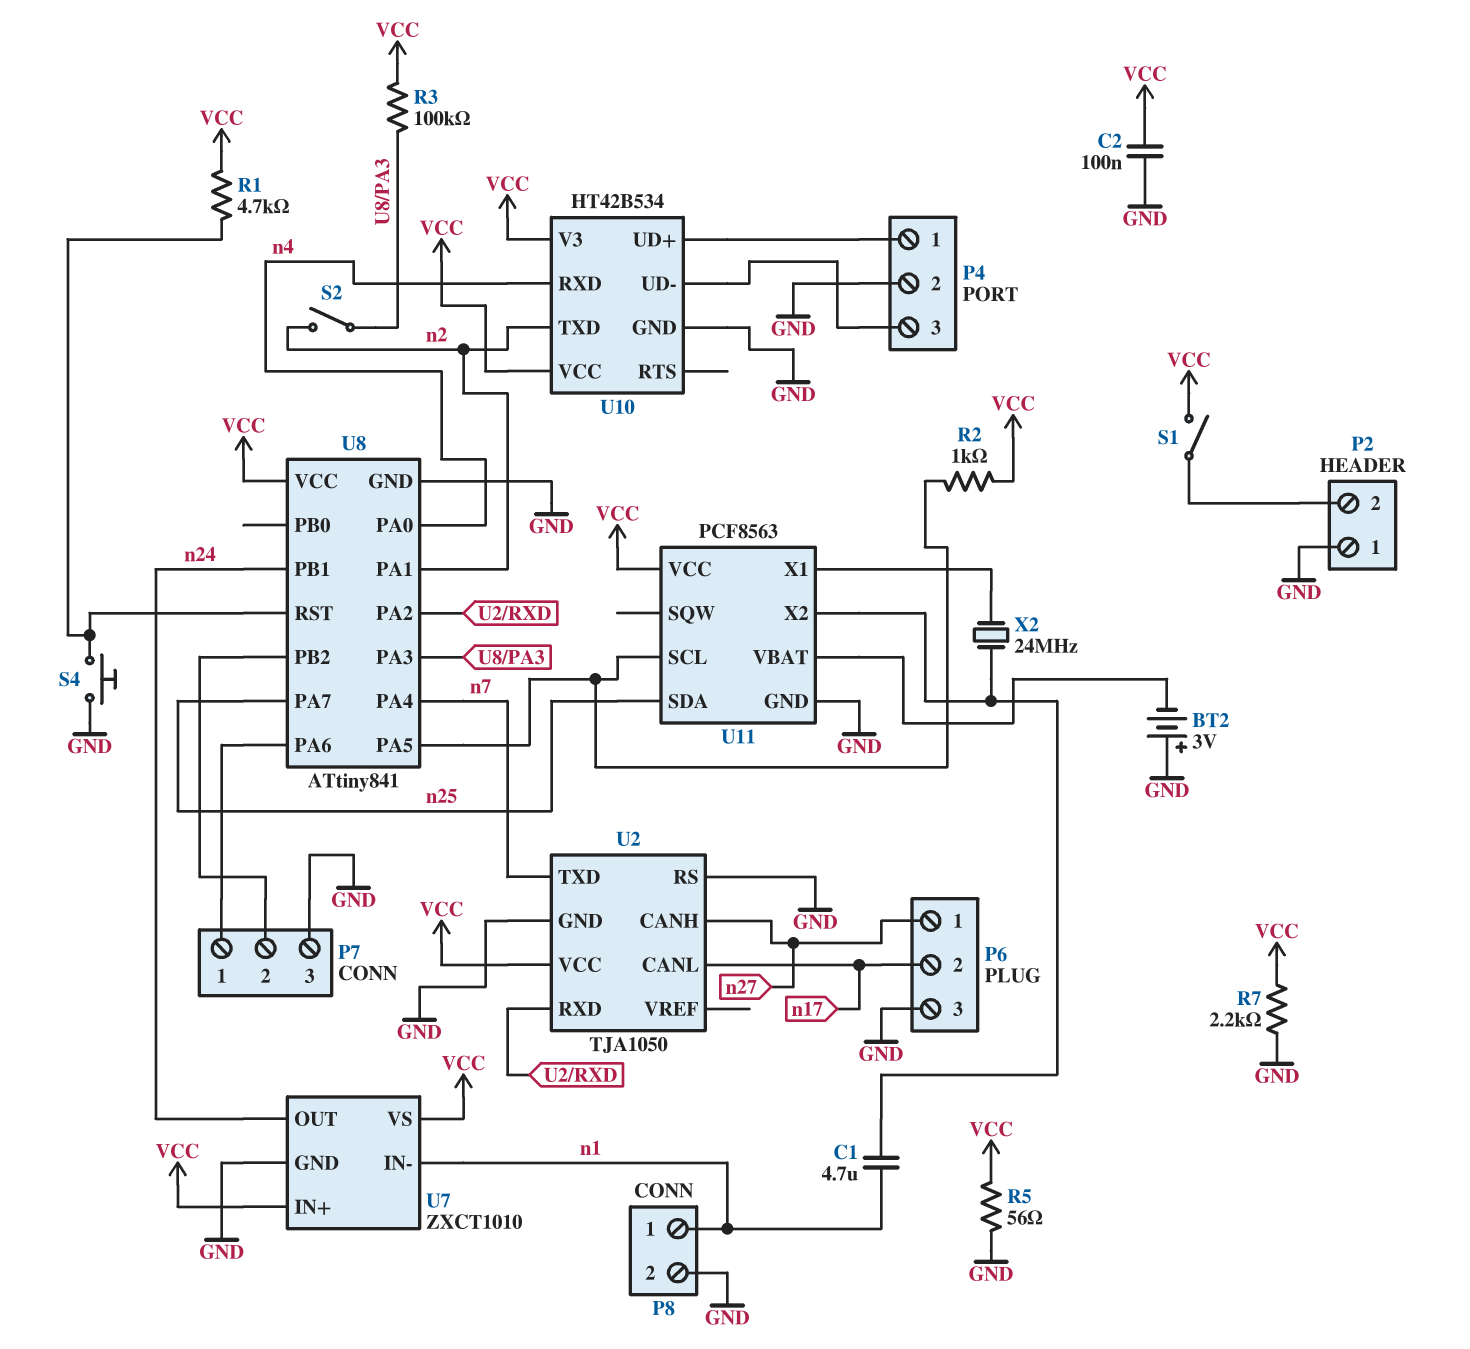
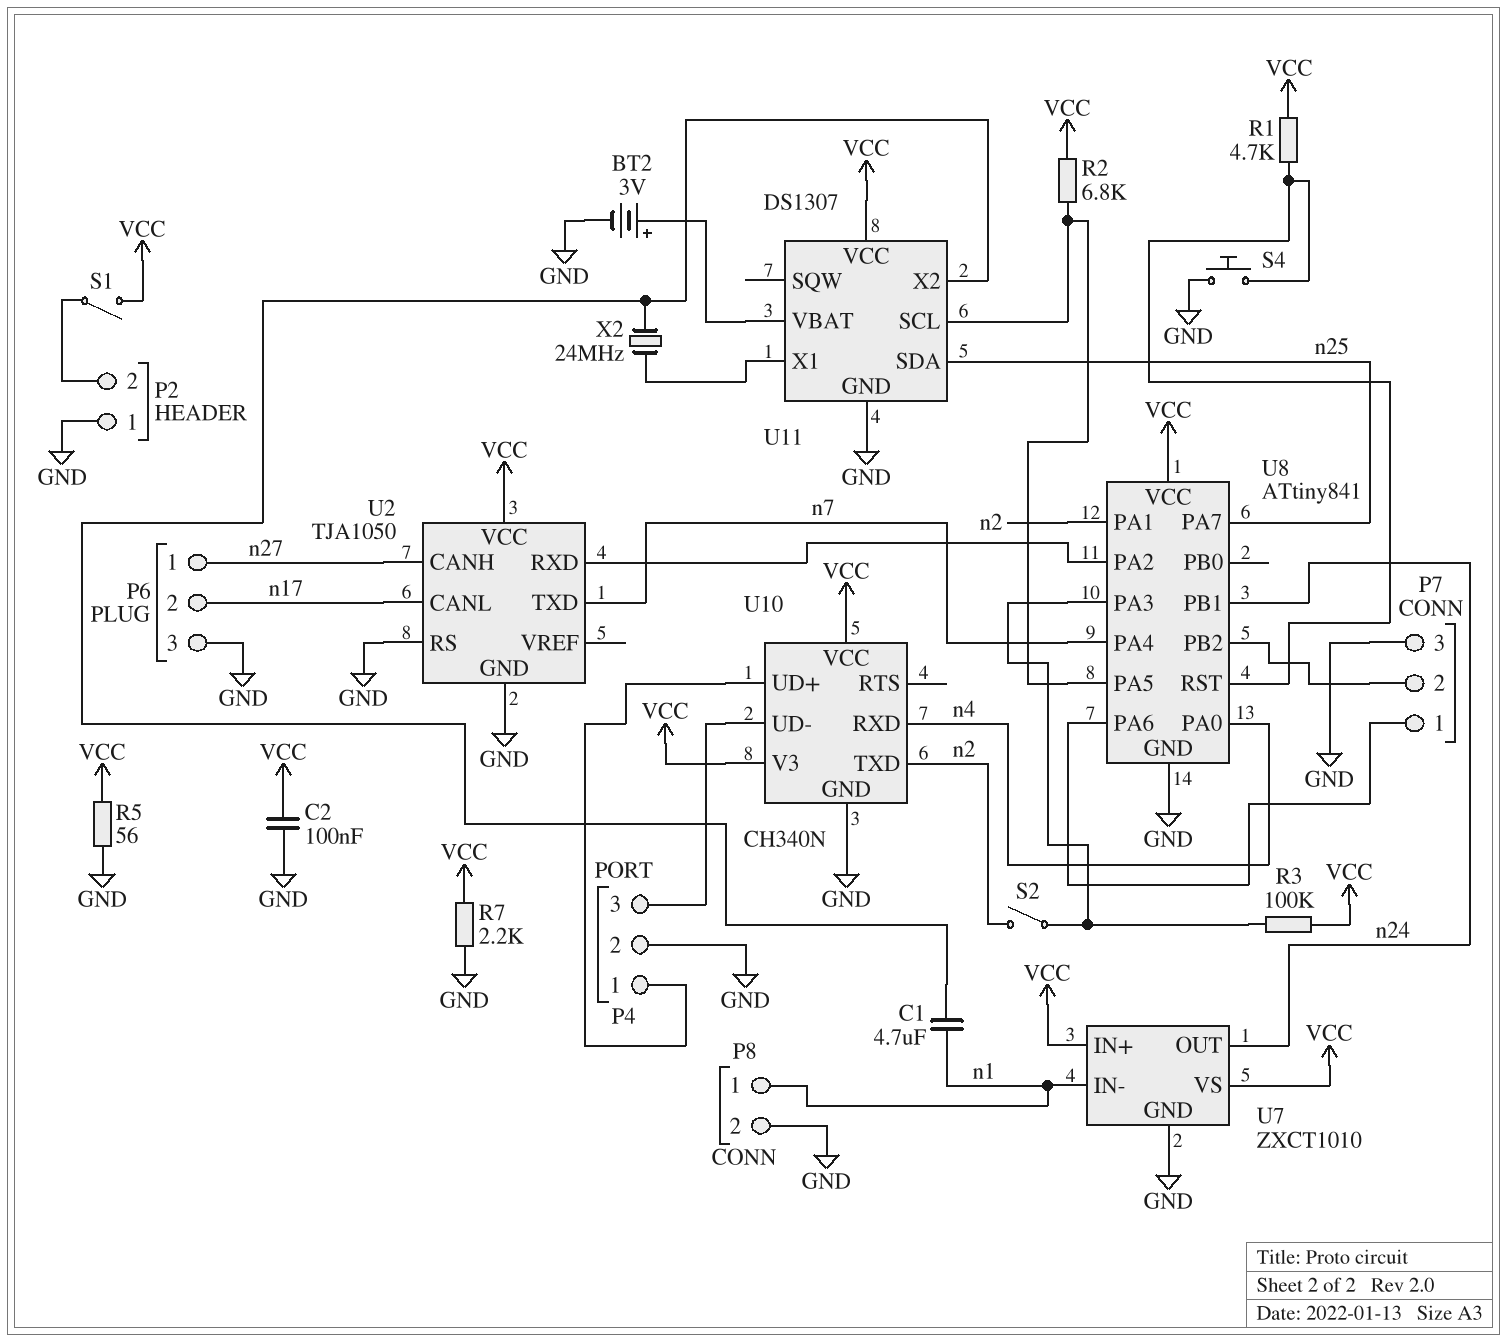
BT2: 3V (plus GND, minus U11/VBAT) -> 3V (plus U11/VBAT, minus GND)
R2: 1k (U8/PA5, VCC) -> 6.8k (U8/PA5, VCC)
U10: HT42B534 -> CH340N
U11: PCF8563 -> DS1307

